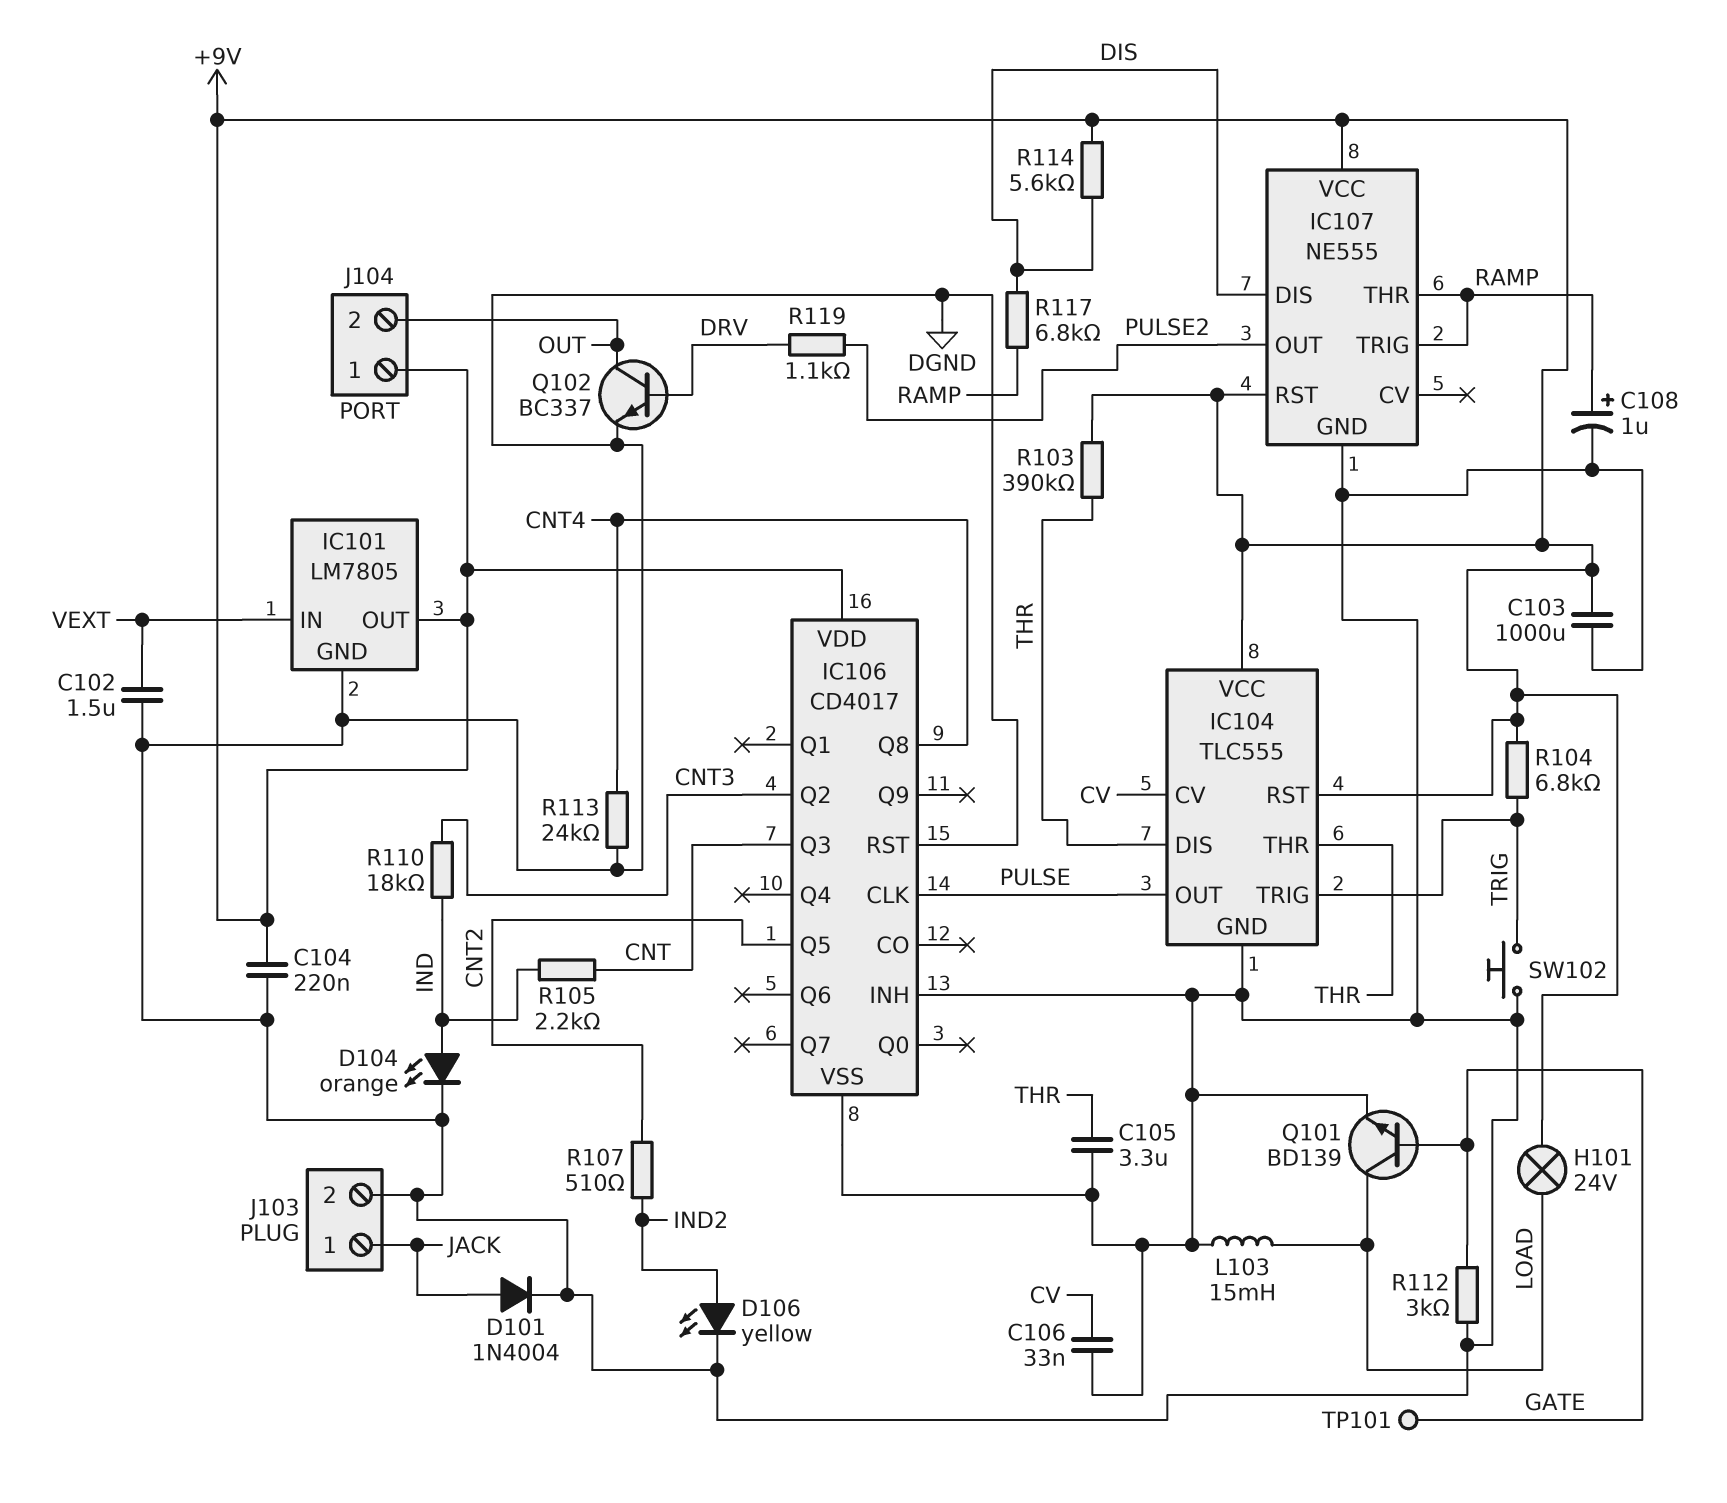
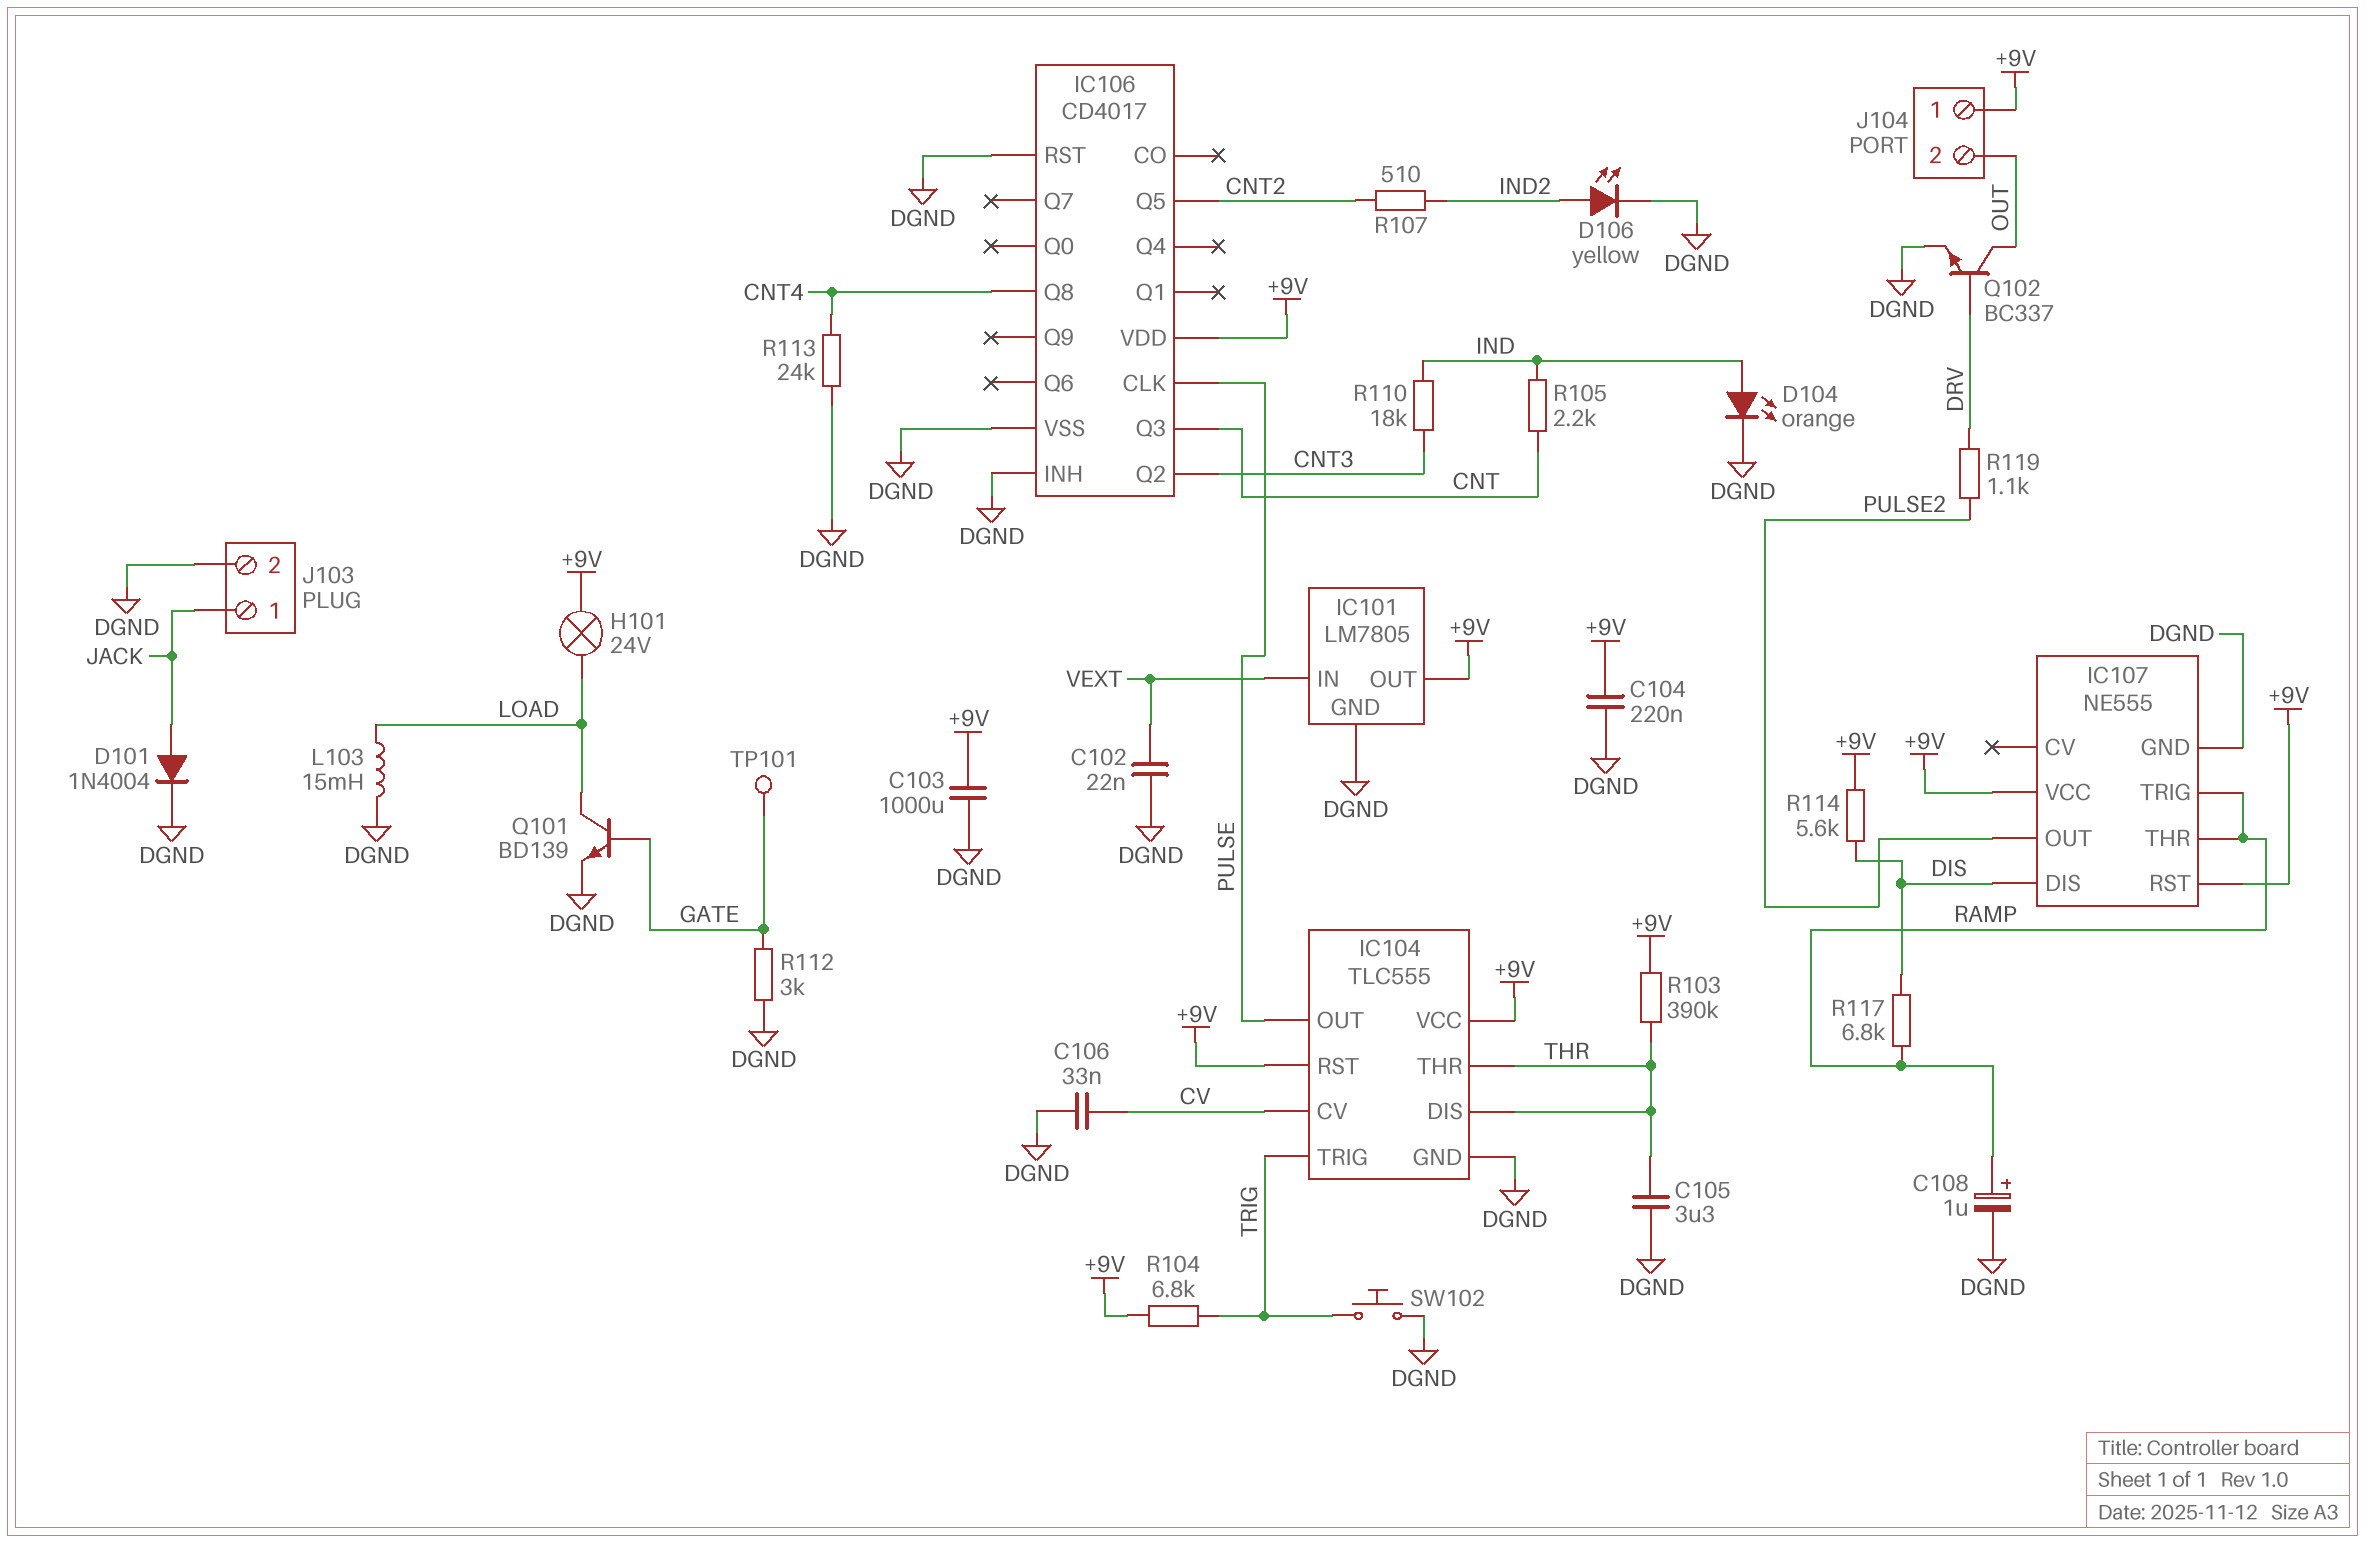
C102: 1.5uF (DGND, VEXT) -> 22nF (DGND, VEXT)

